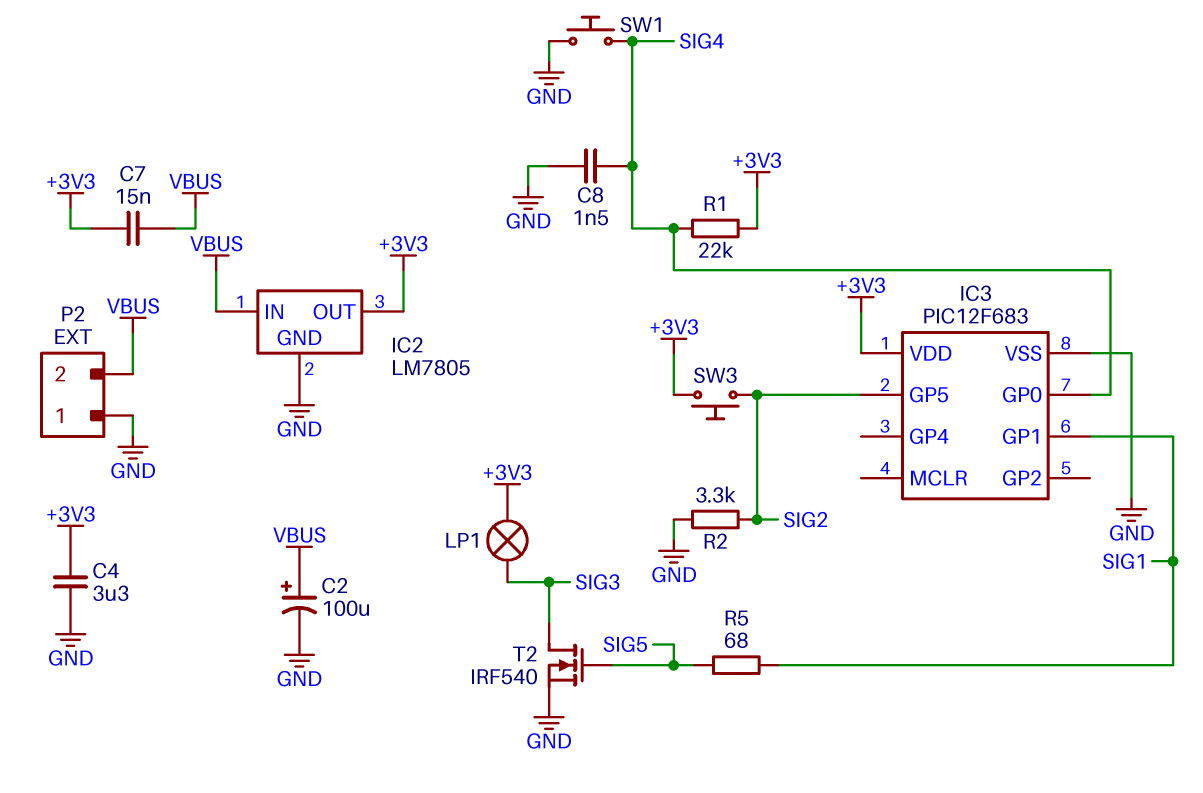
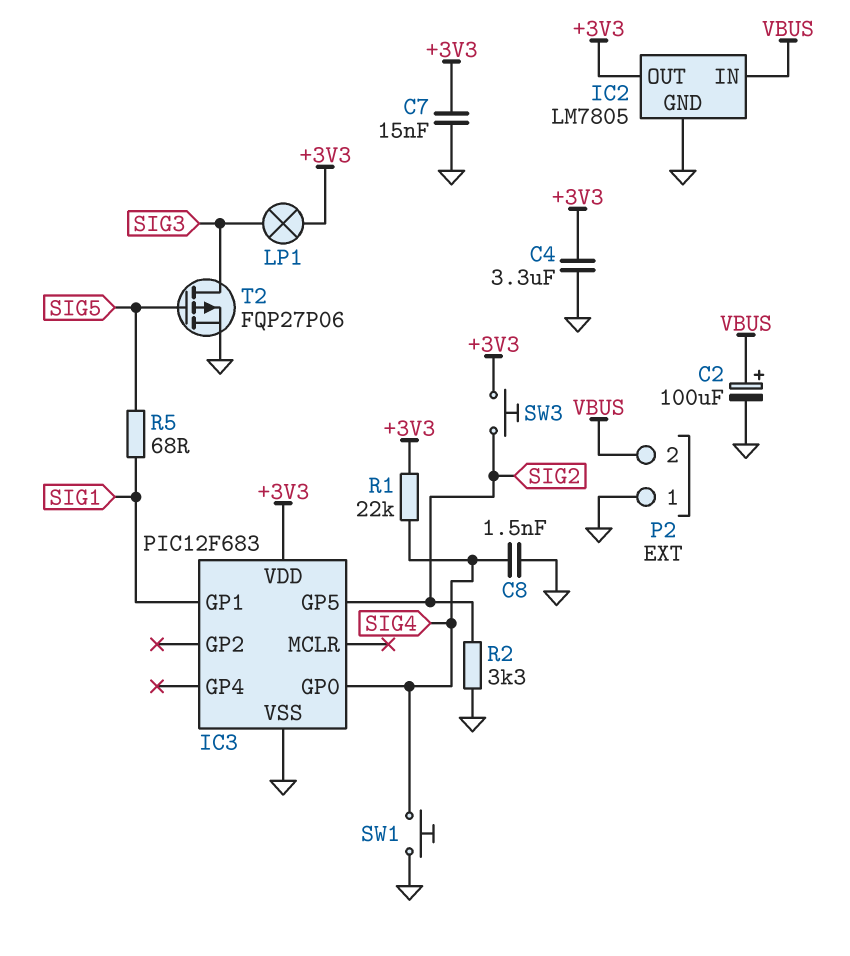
C7: 15nF (+3V3, VBUS) -> 15nF (+3V3, GND)
T2: NMOS IRF540 (G SIG5, D SIG3, S GND) -> PMOS FQP27P06 (G SIG5, D SIG3, S GND)

